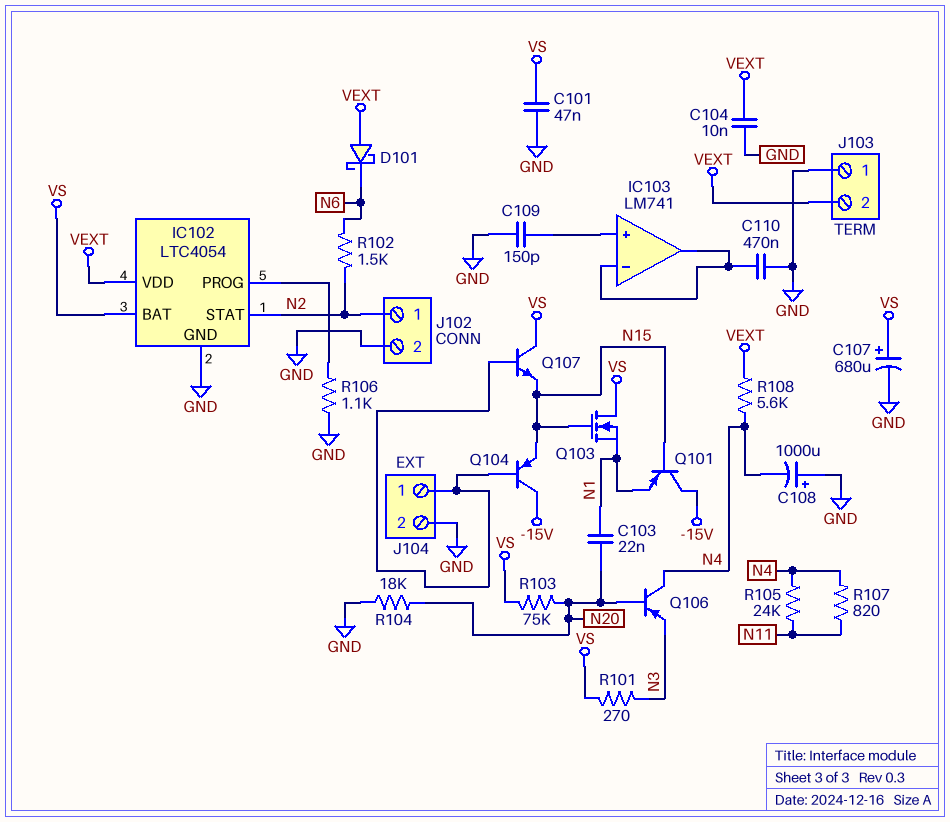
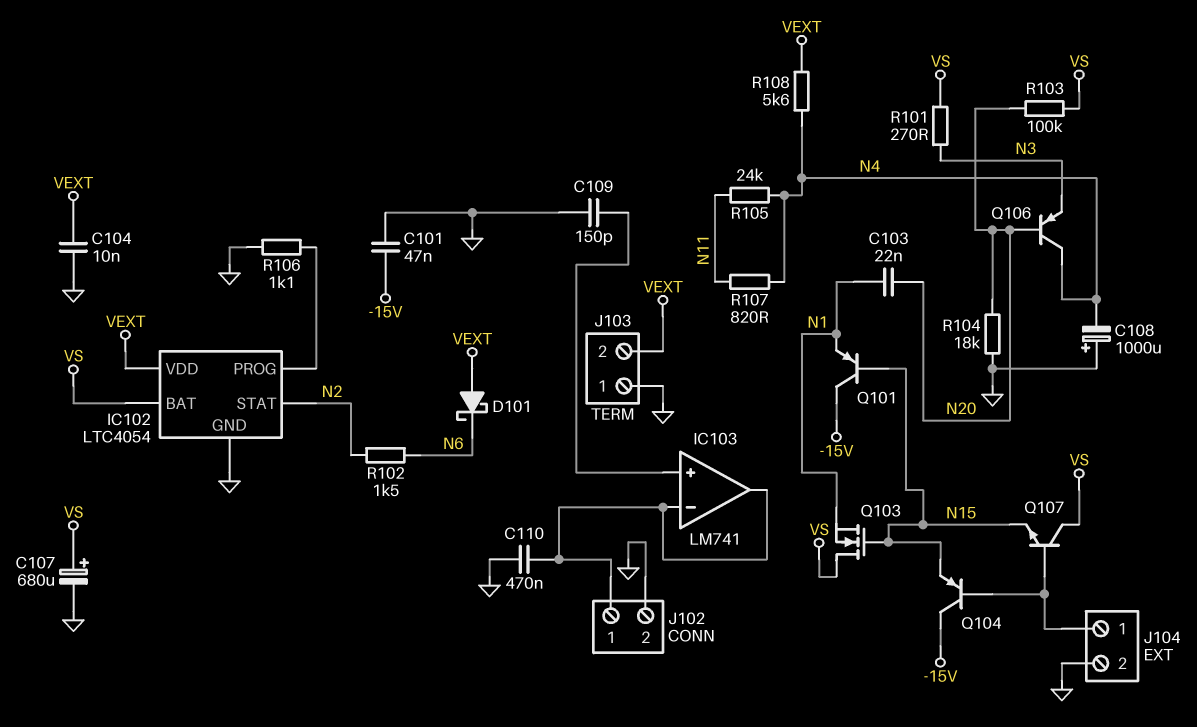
C101: 47nF (GND, VS) -> 47nF (-15V, GND)
J102 pin 1: N2 -> IC103/in-
R103: 75k (N20, VS) -> 100k (N20, VS)

